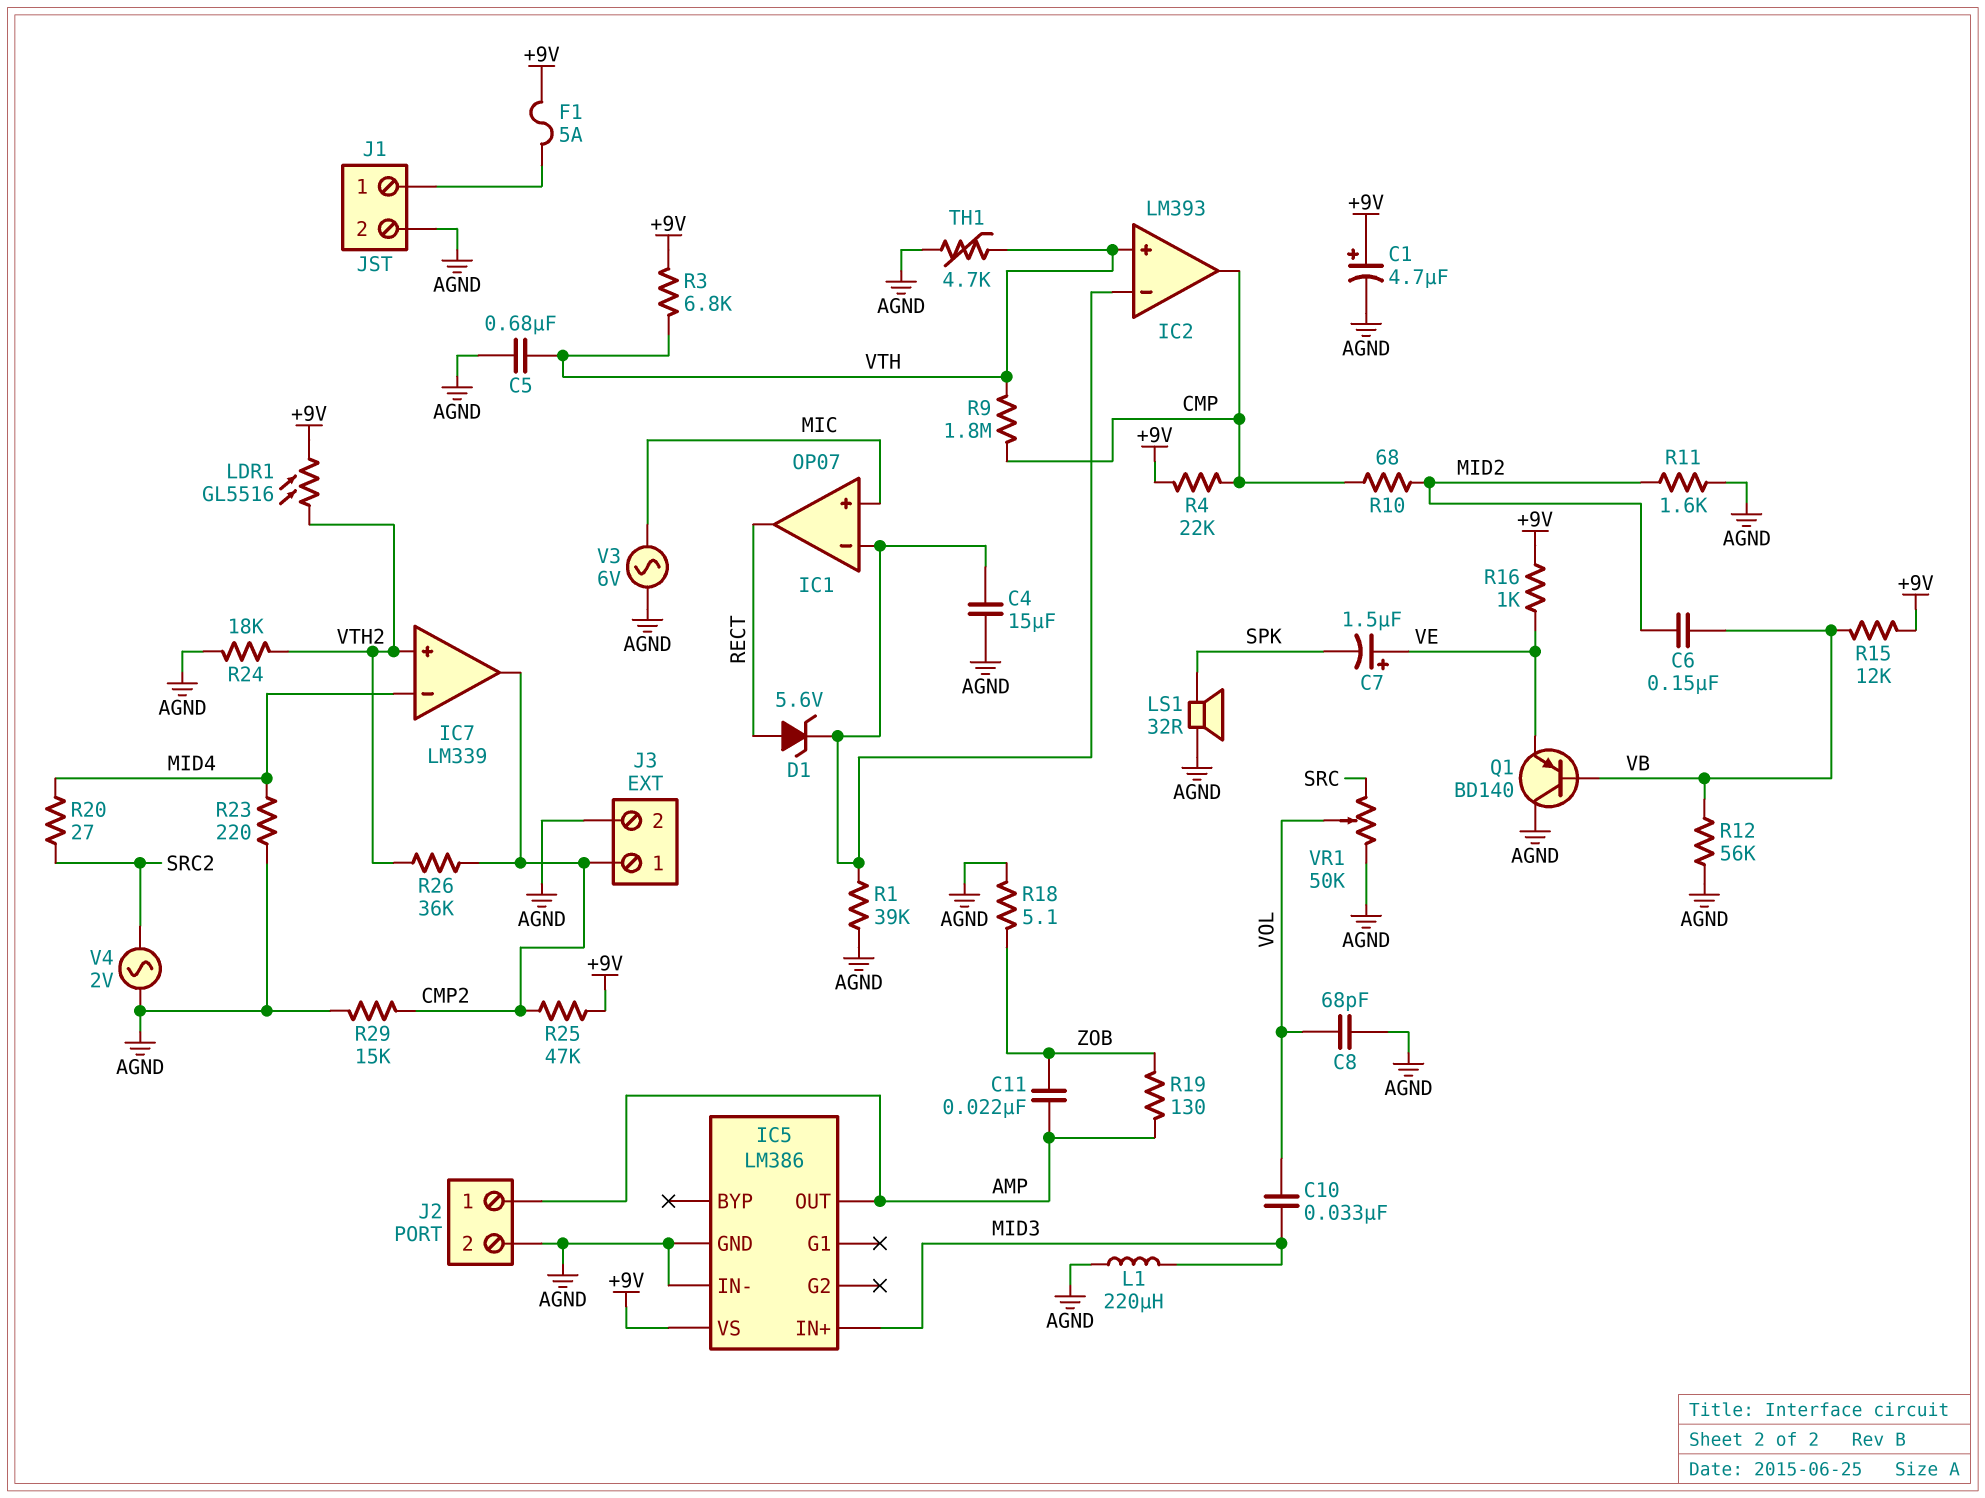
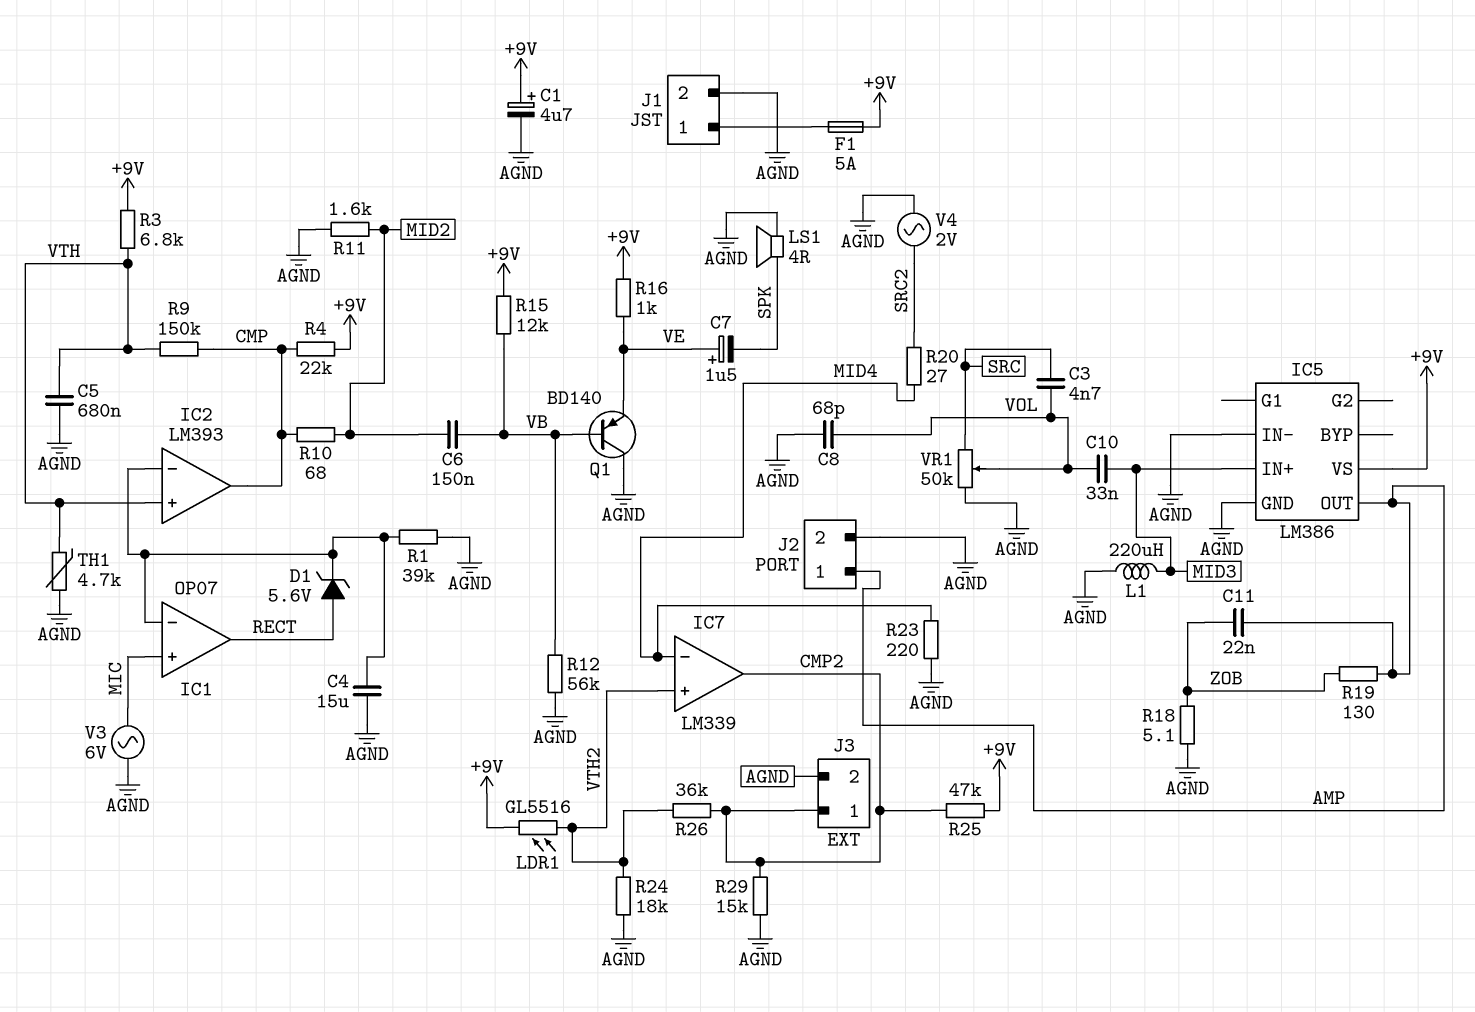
C3: none -> 4.7nF (SRC, VOL)
LS1: speaker 32R (AGND, SPK) -> speaker 4R (AGND, SPK)
R9: 1.8M (CMP, VTH) -> 150k (CMP, VTH)

